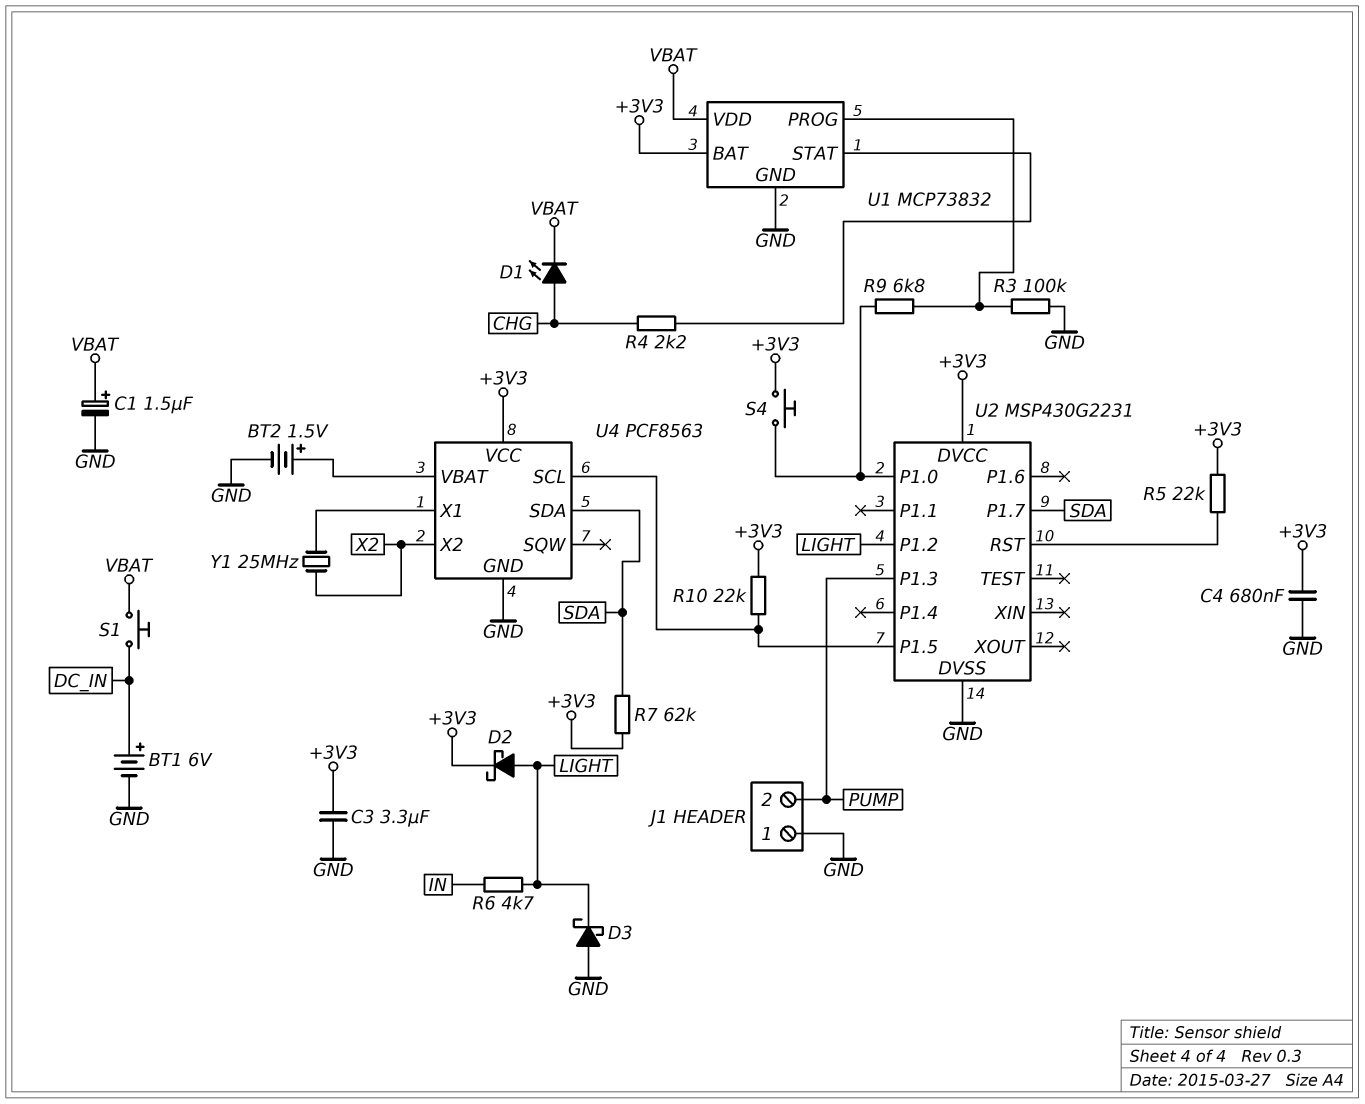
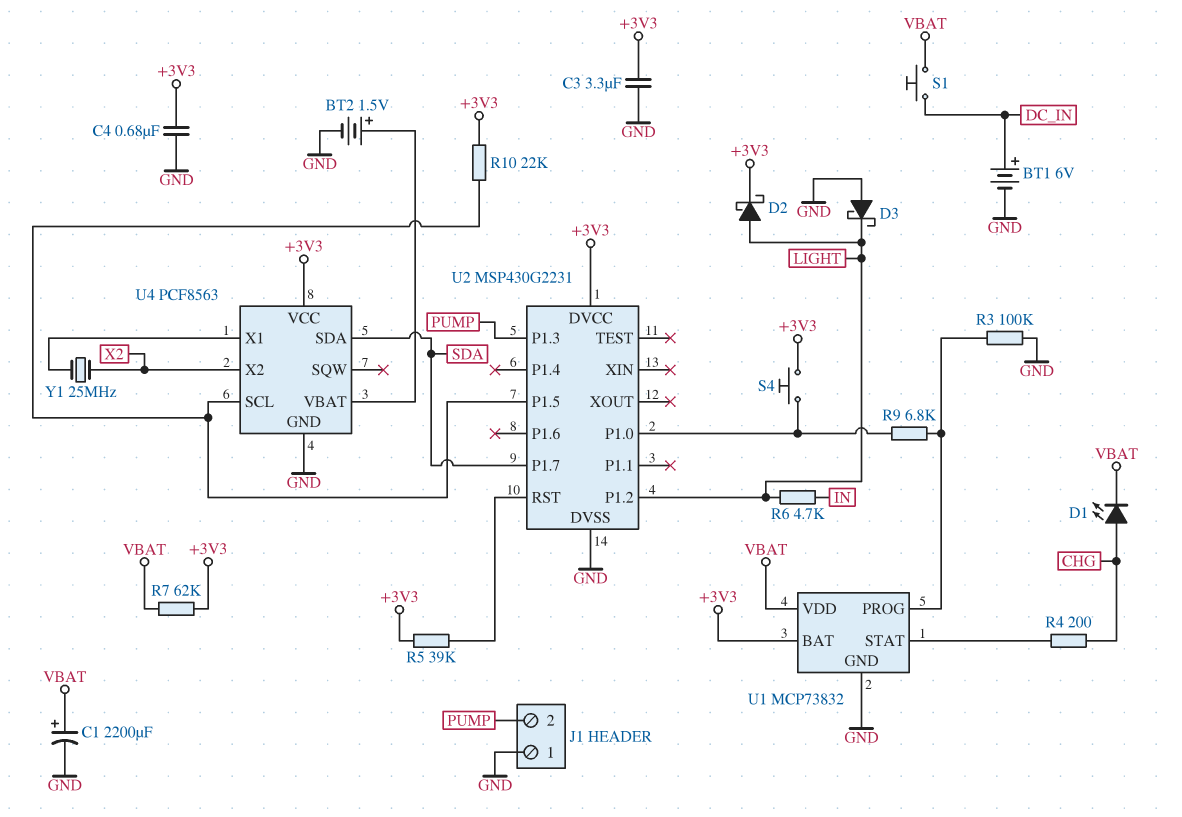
C1: 1.5uF (plus VBAT, minus GND) -> 2200uF (plus VBAT, minus GND)
R4: 2.2k (CHG, U1/STAT) -> 200 (CHG, U1/STAT)
R5: 22k (+3V3, U2/RST) -> 39k (+3V3, U2/RST)
R7: 62k (+3V3, SDA) -> 62k (+3V3, VBAT)

